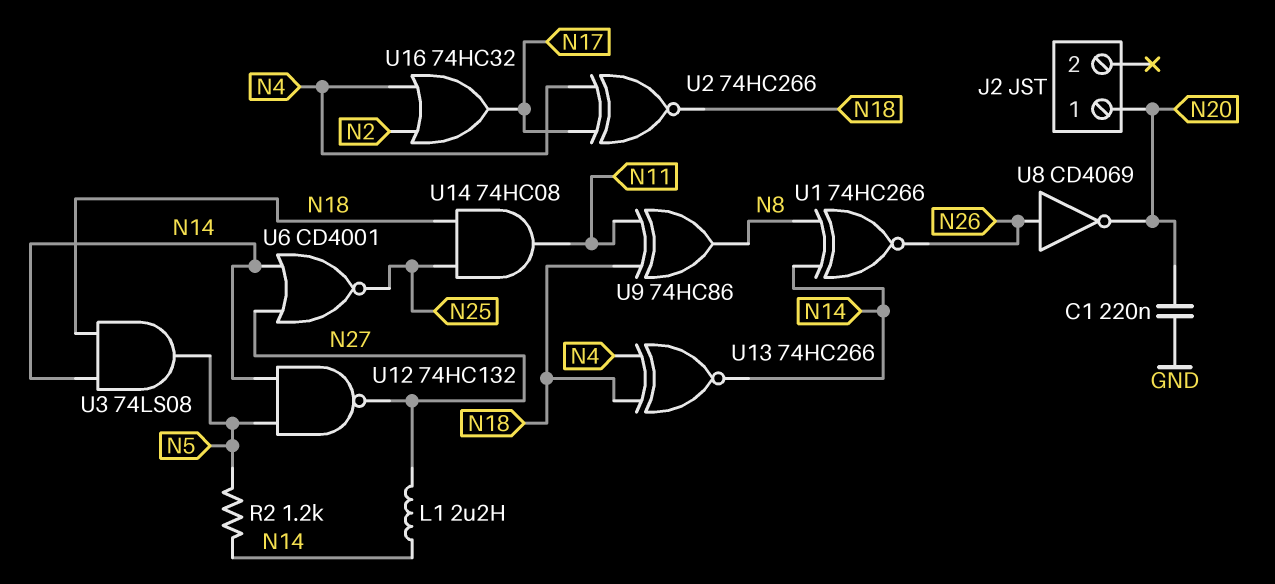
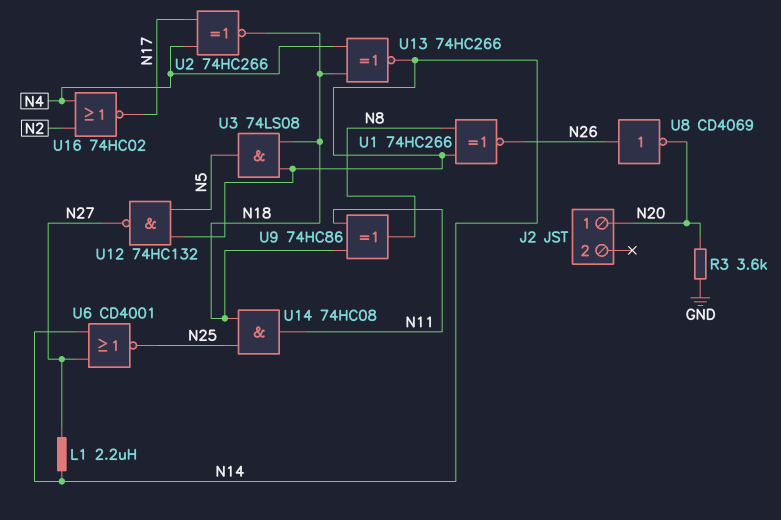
C1: 220nF (GND, N20) -> none
R2: 1.2k (N5, N14) -> none
R3: none -> 3.6k (GND, N20)
U16: OR 74HC32 (in N2, in N4, out N17) -> NOR 74HC02 (in N2, in N4, out N17)

